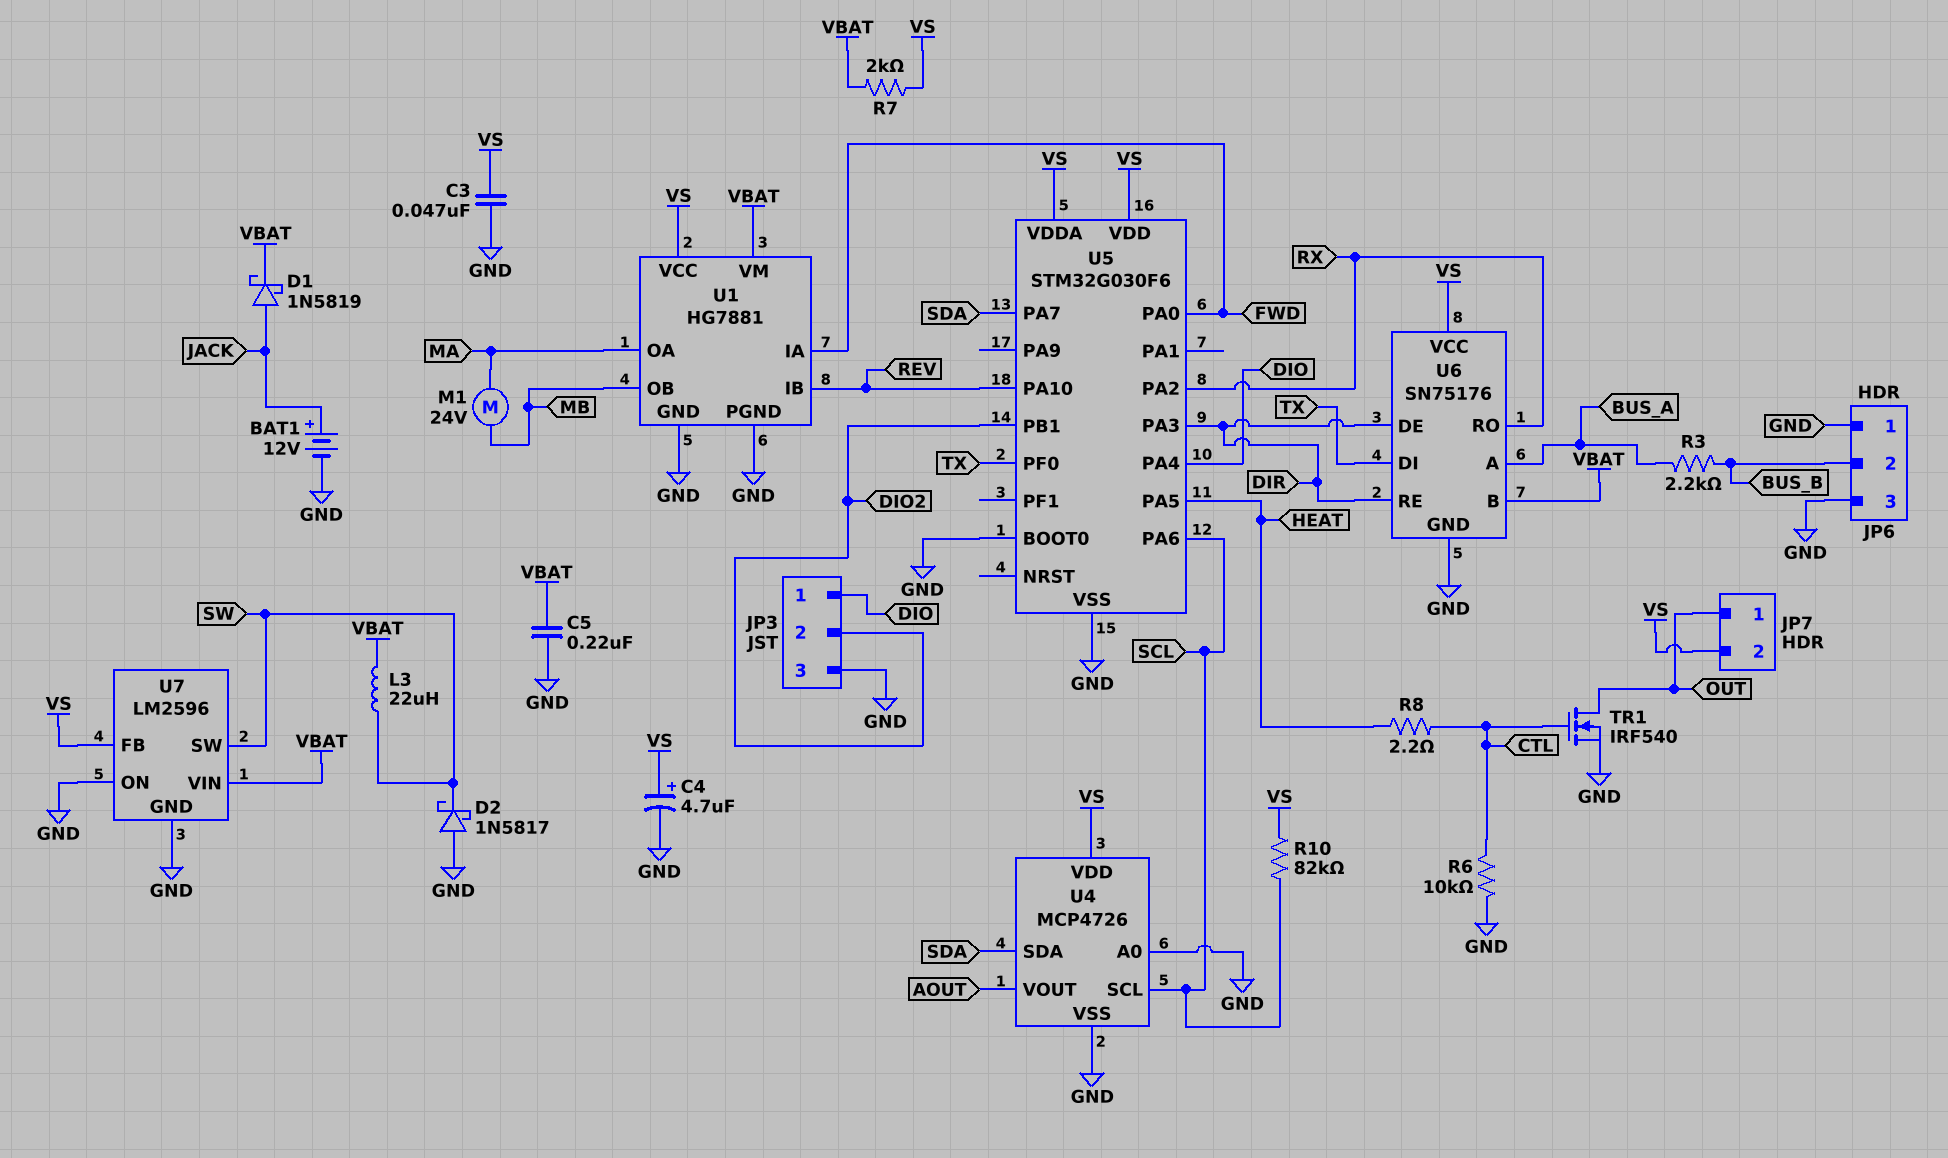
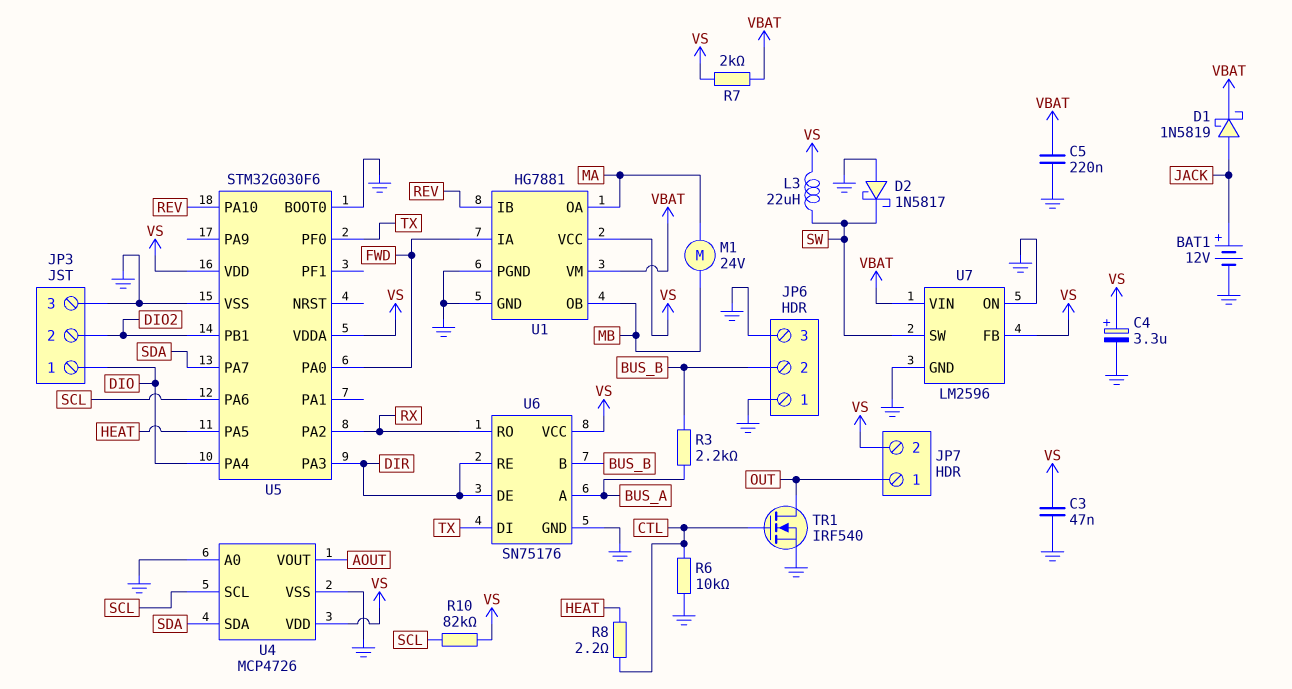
C4: 4.7uF (plus VS, minus GND) -> 3.3uF (plus VS, minus GND)
L3: 22uH (SW, VBAT) -> 22uH (SW, VS)
U6 pin B: VBAT -> BUS_B

